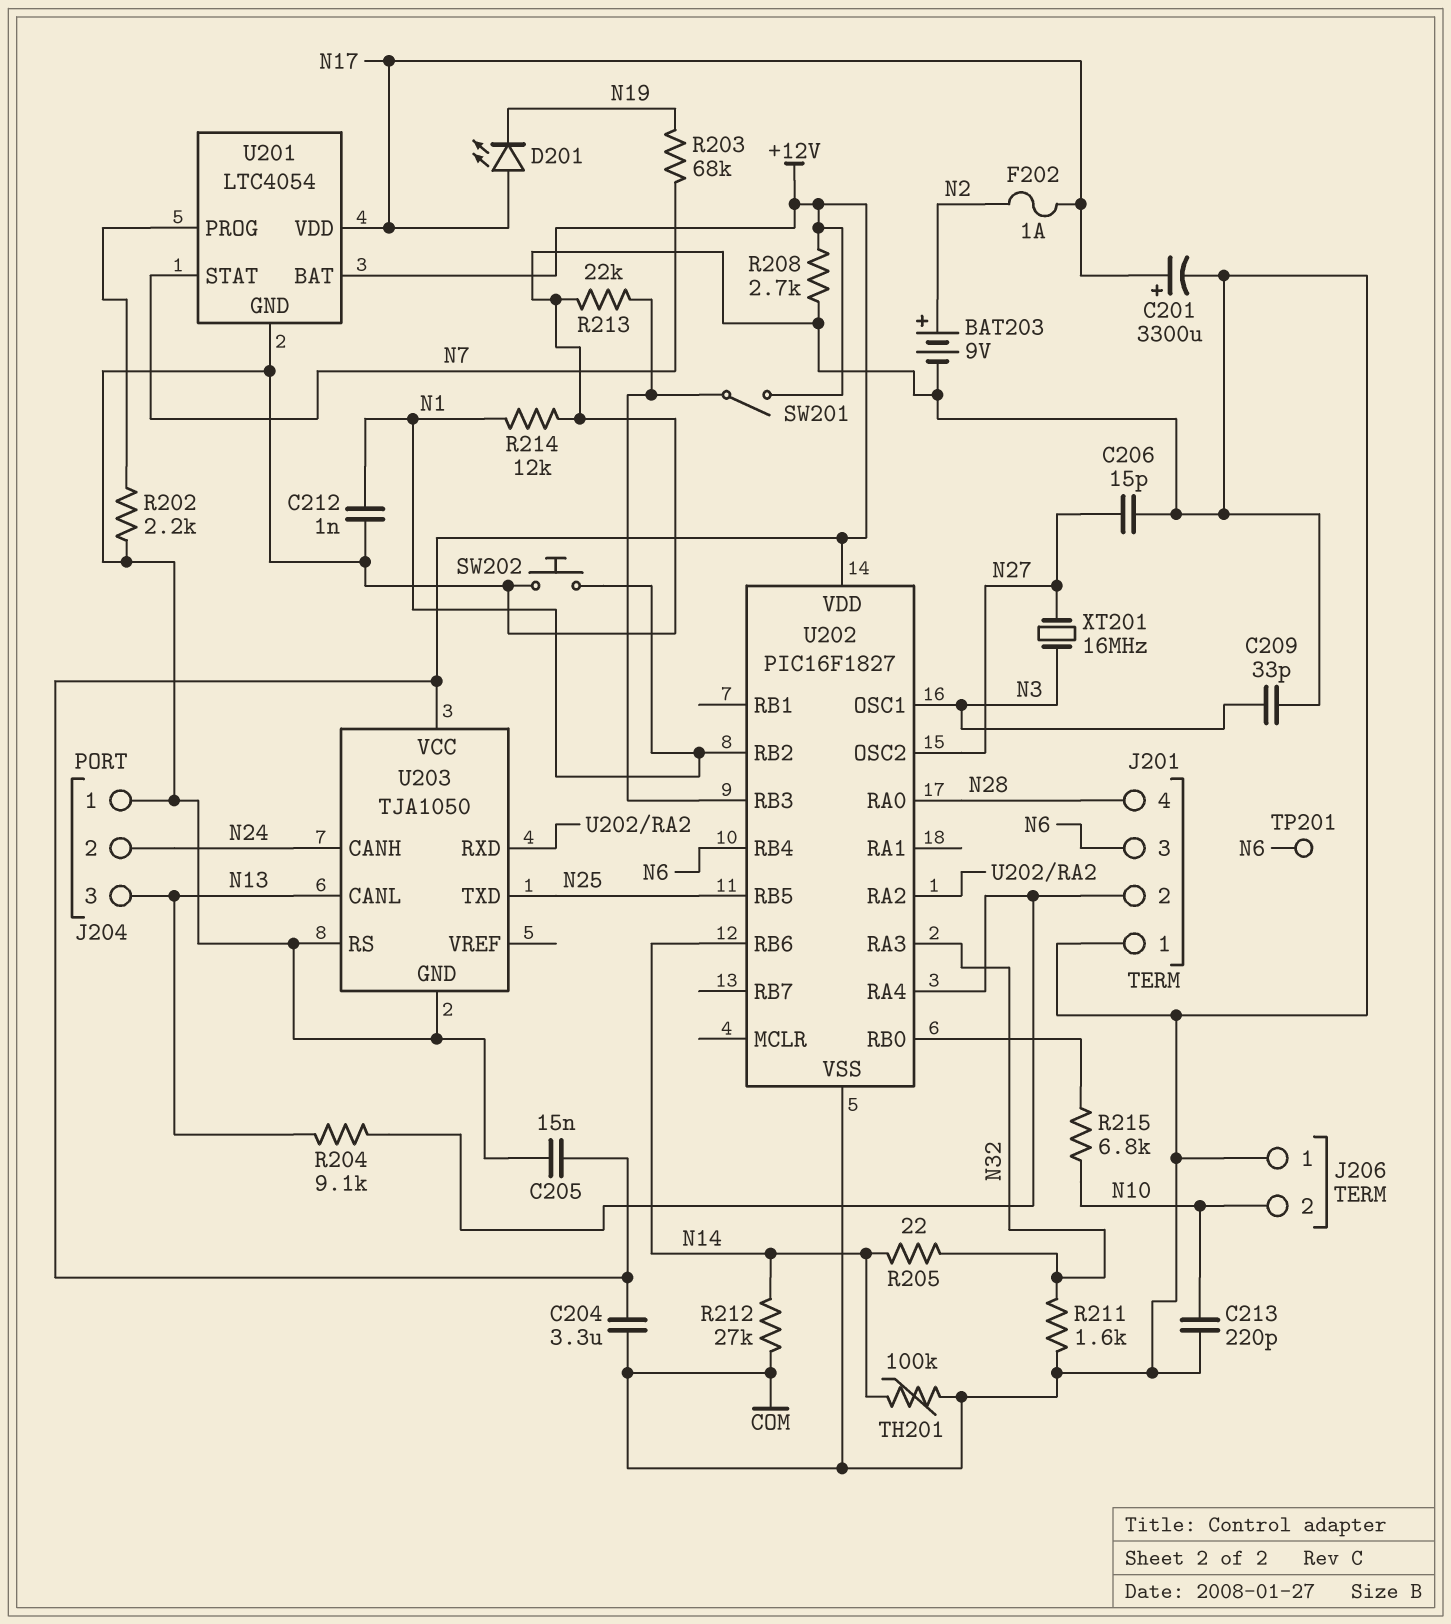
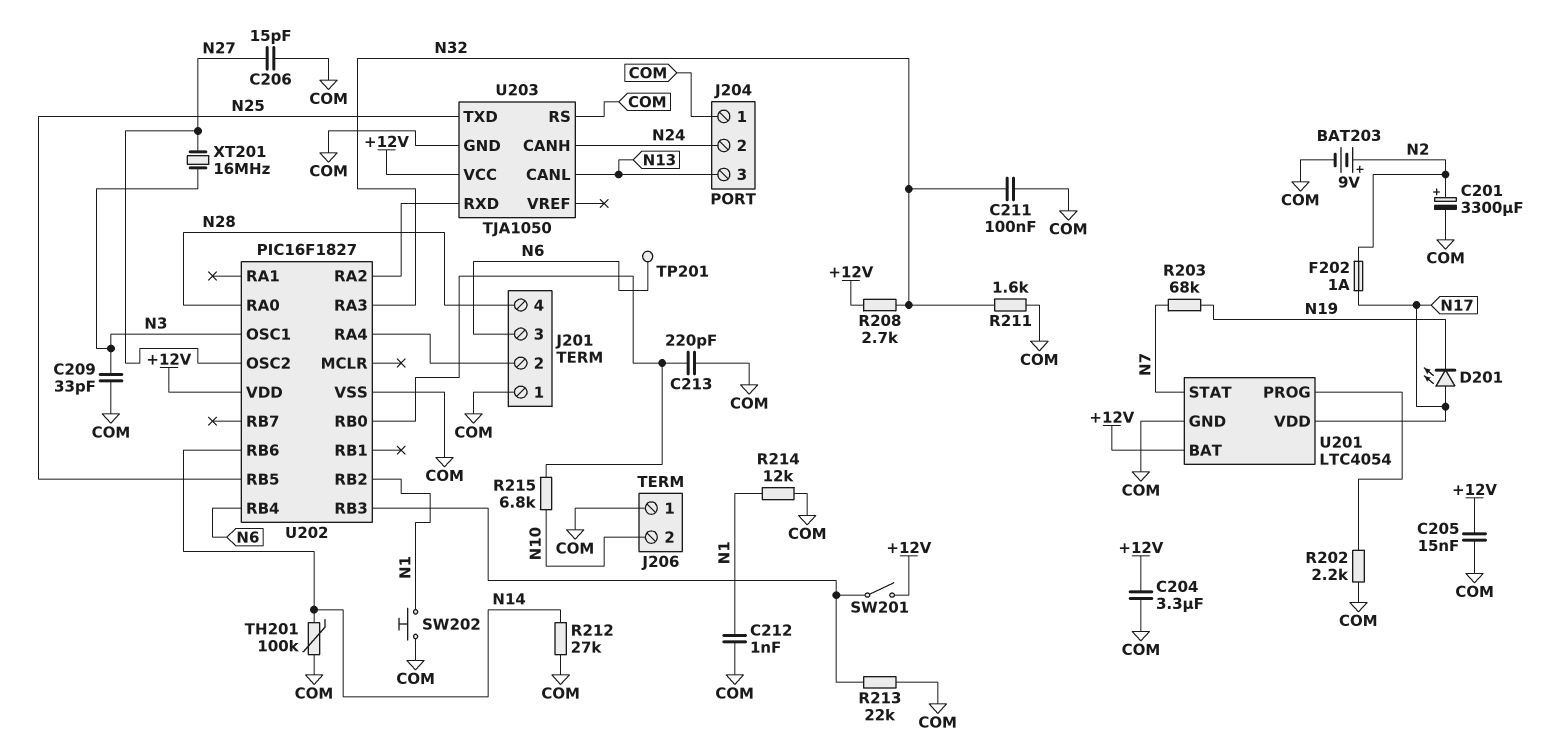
C201: 3300uF (plus N17, minus COM) -> 3300uF (plus N2, minus COM)
C211: none -> 100nF (COM, N32)
C213: 220pF (COM, N10) -> 220pF (COM, U202/RB0)
R204: 9.1k (J201/2, N13) -> none
R205: 22 (N14, N32) -> none
R208: 2.7k (+12V, COM) -> 2.7k (+12V, N32)

